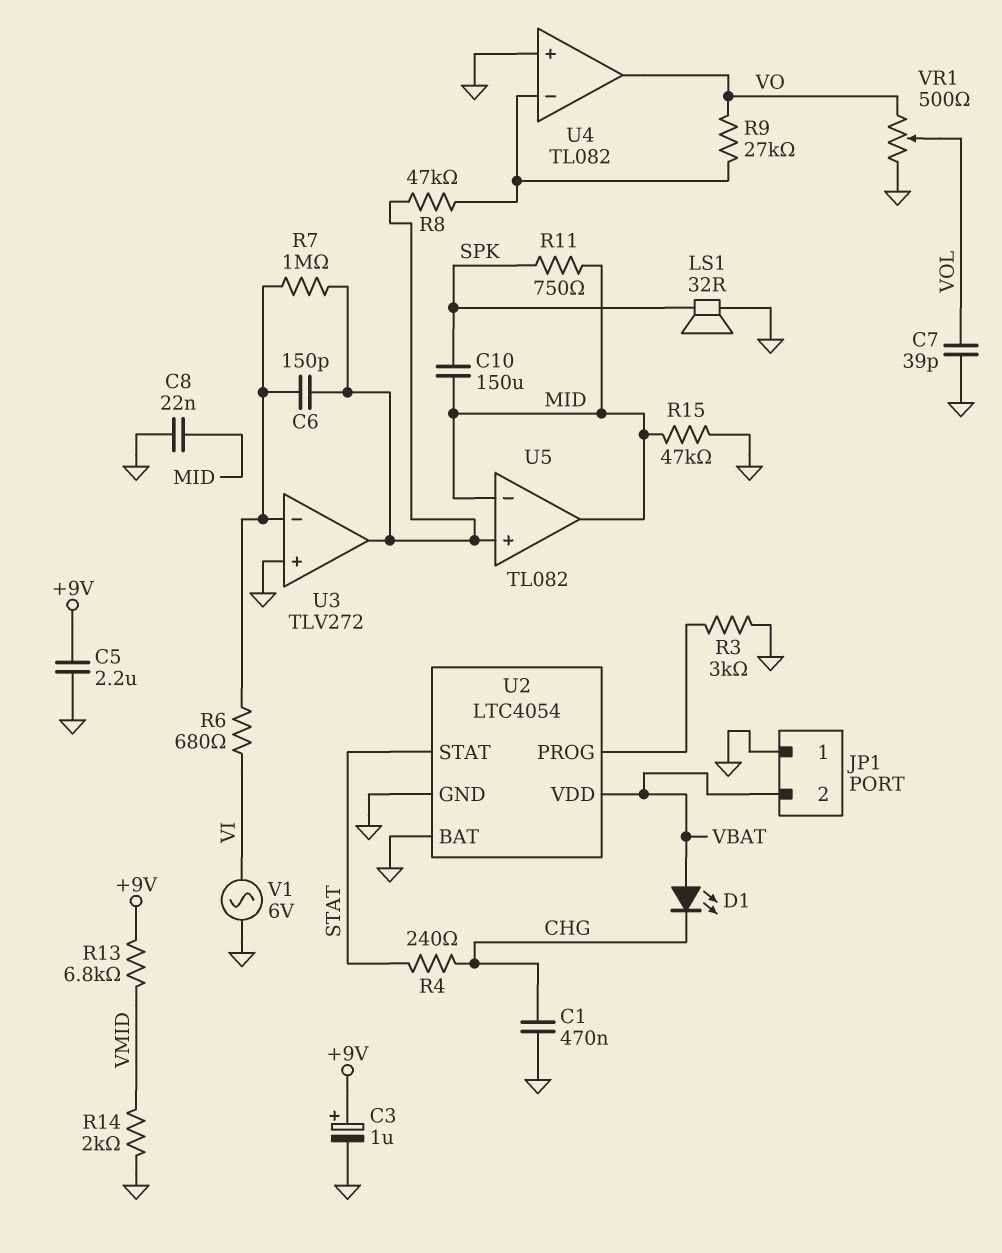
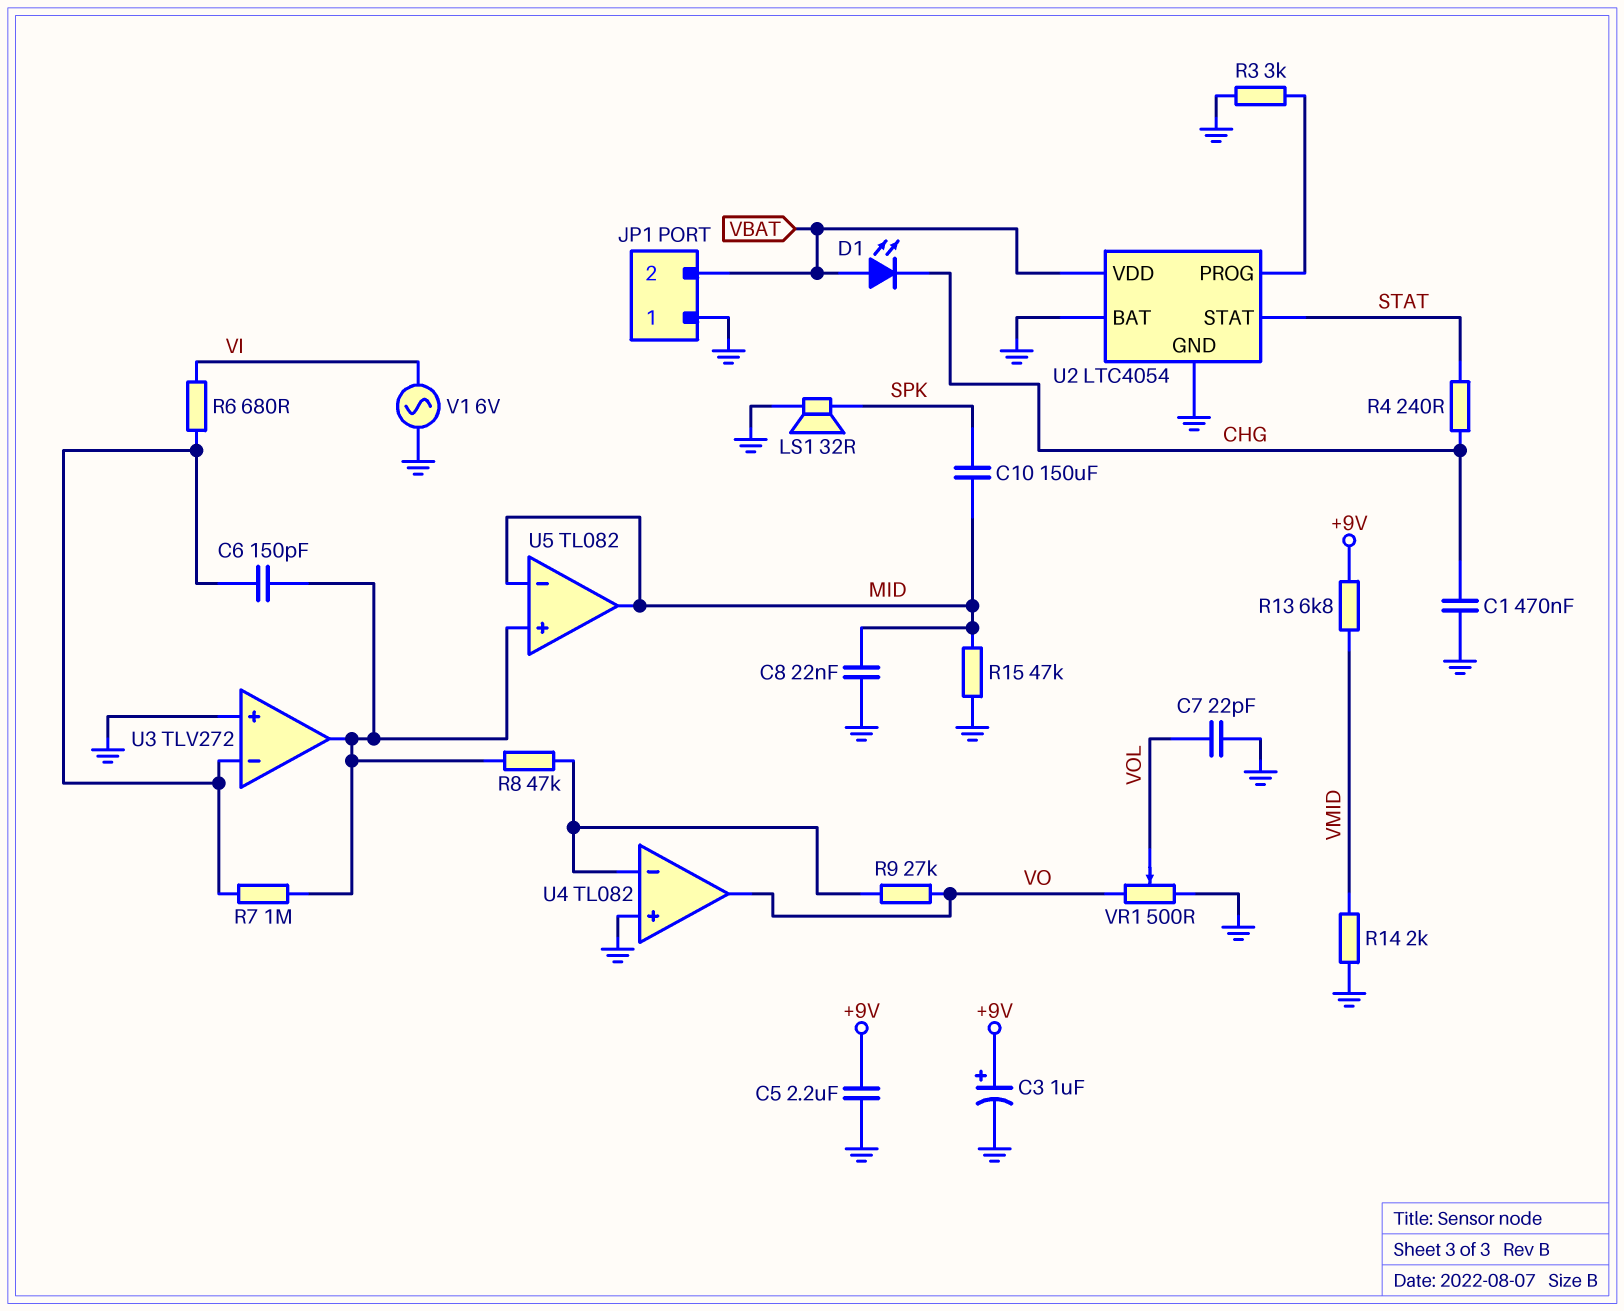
C7: 39pF (GND, VOL) -> 22pF (GND, VOL)
R11: 750 (MID, SPK) -> none

